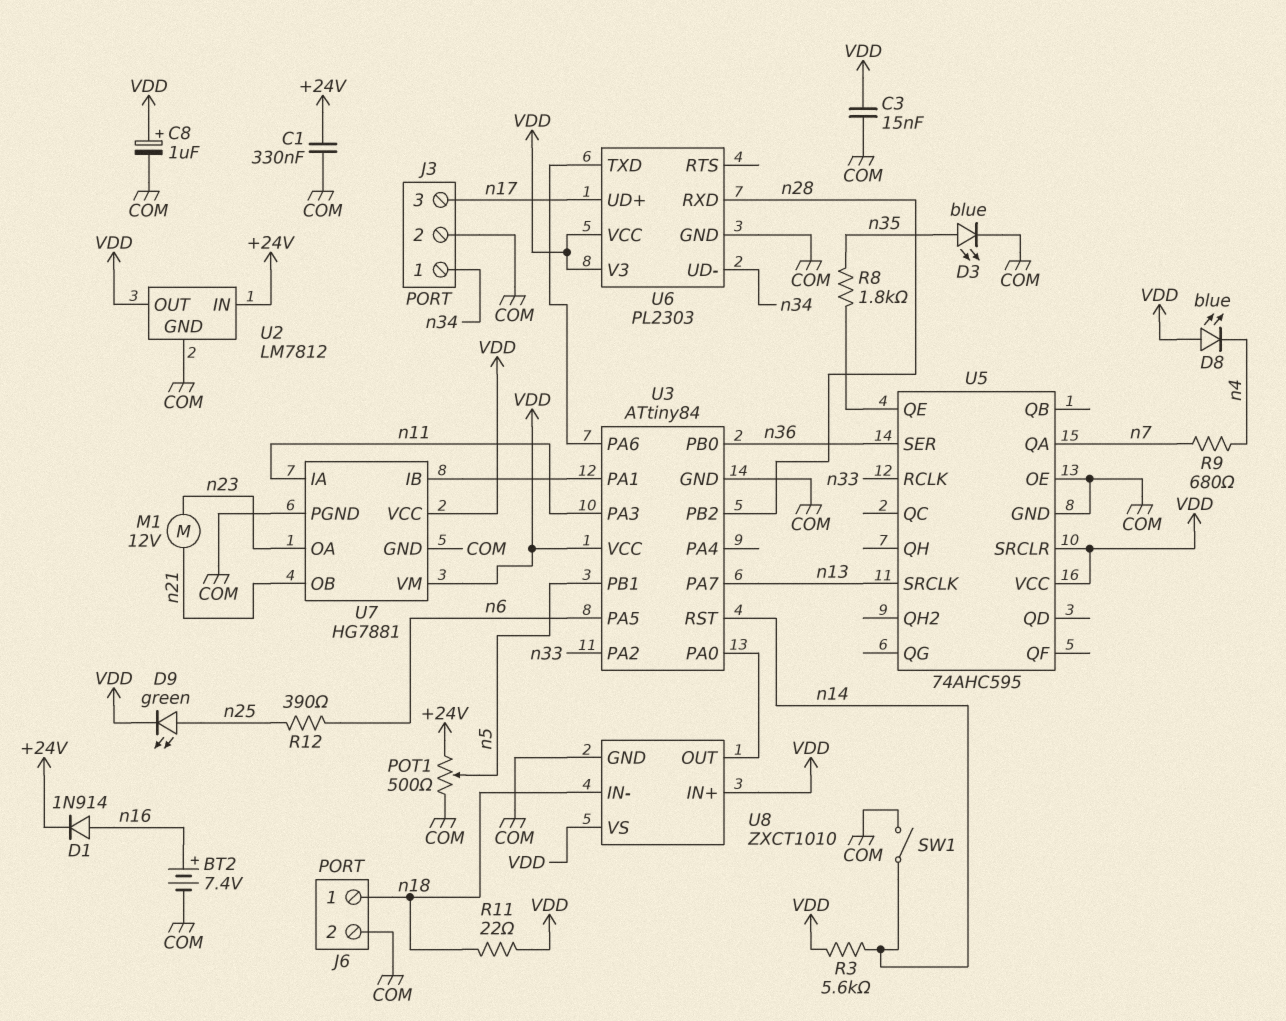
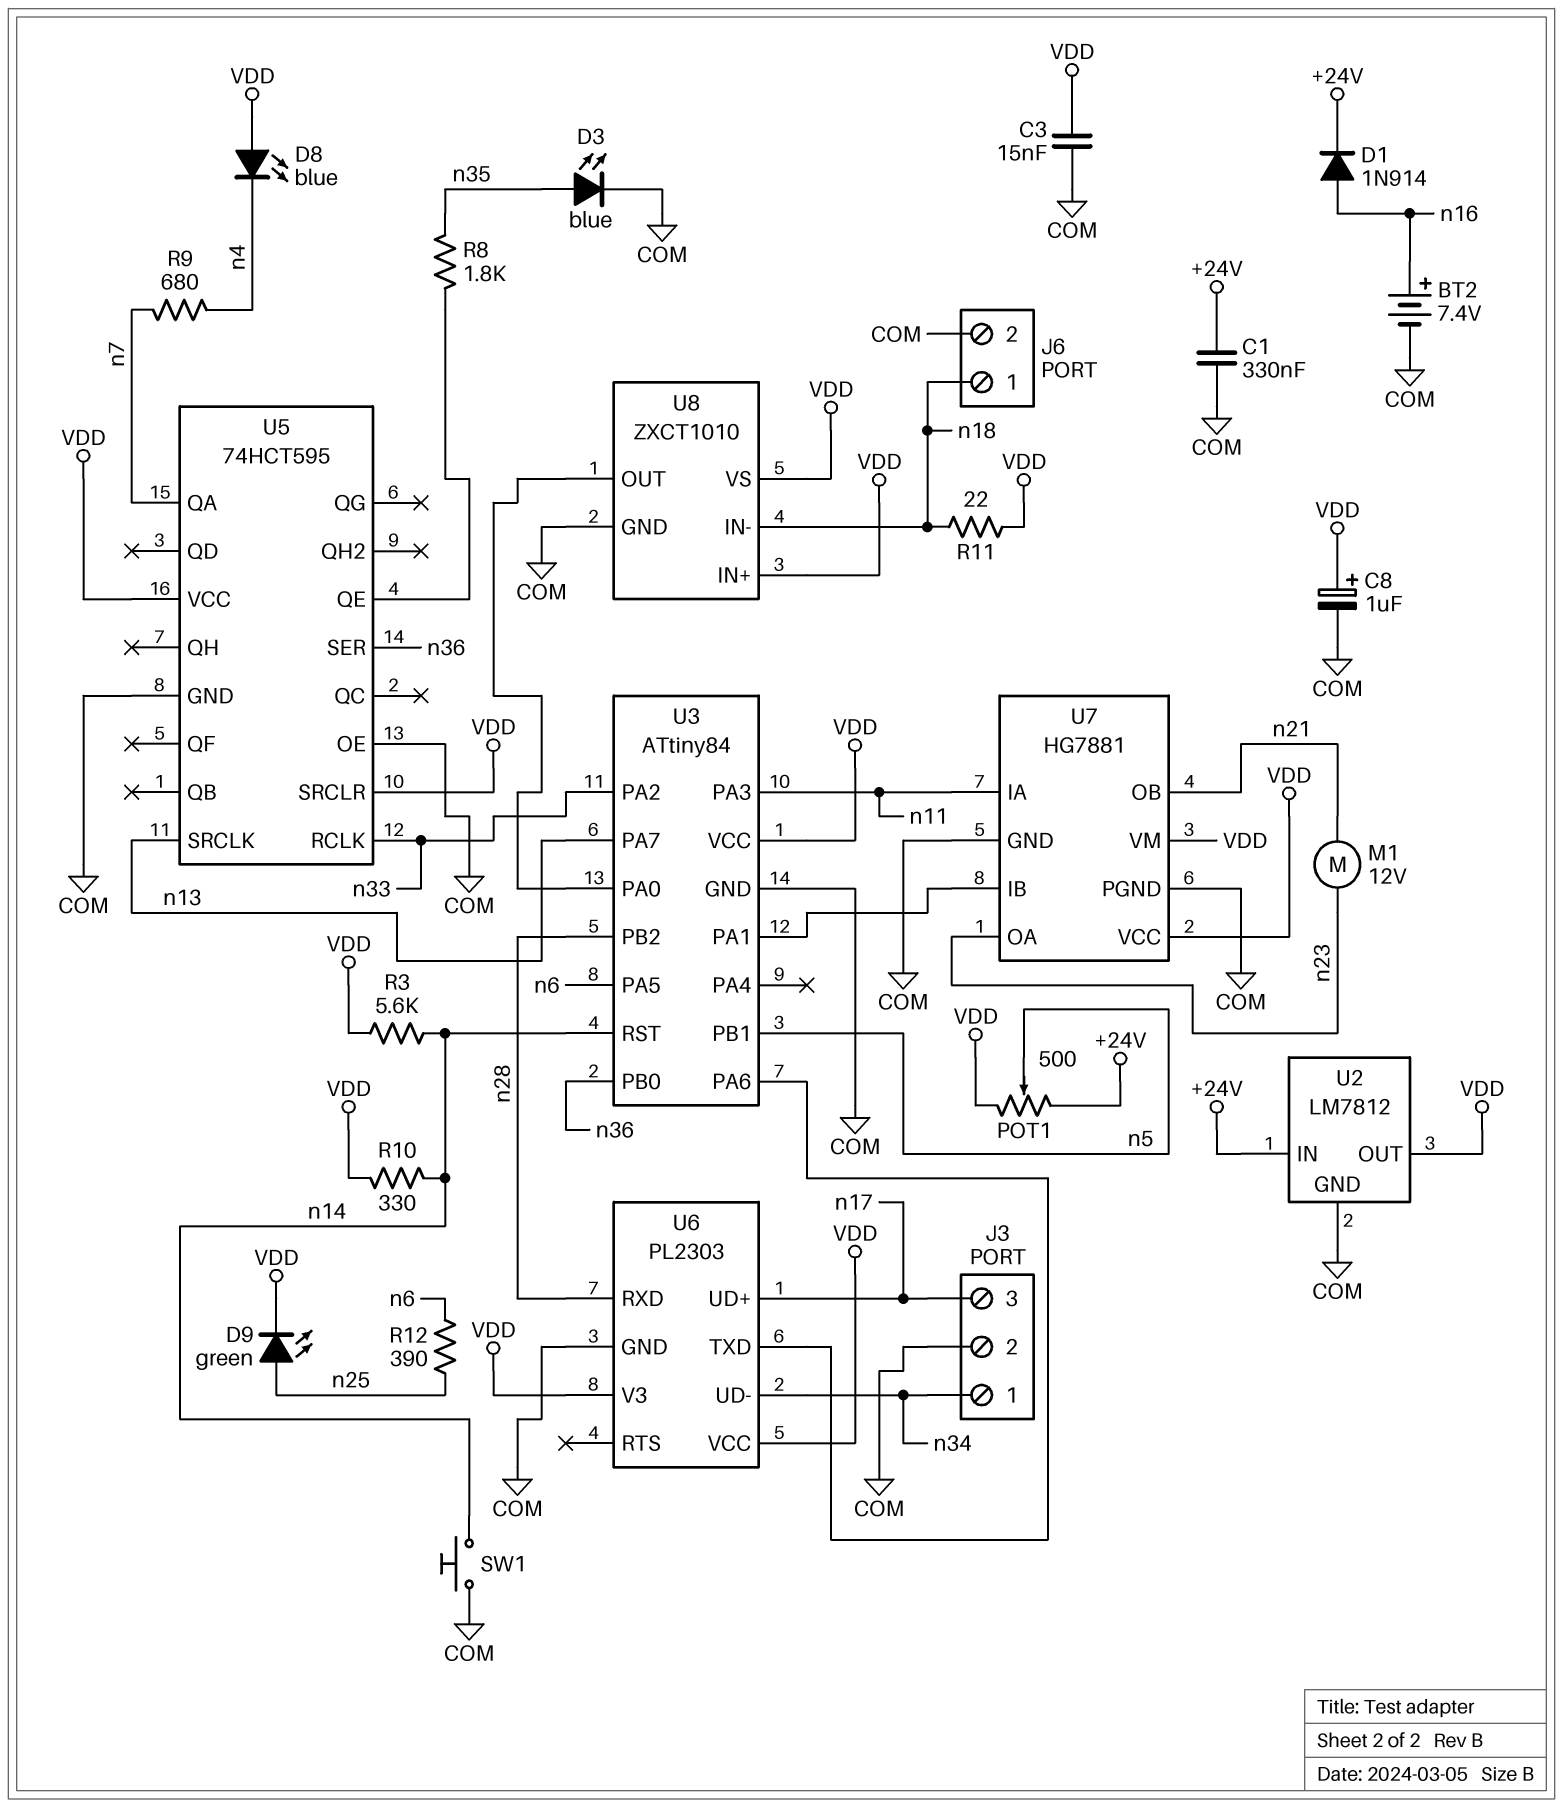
POT1: 500 (+24V, COM, wiper n5) -> 500 (+24V, VDD, wiper n5)
R10: none -> 330 (VDD, n14)
SW1: switch (COM, n14) -> button (COM, n14)
U5: 74AHC595 -> 74HCT595

